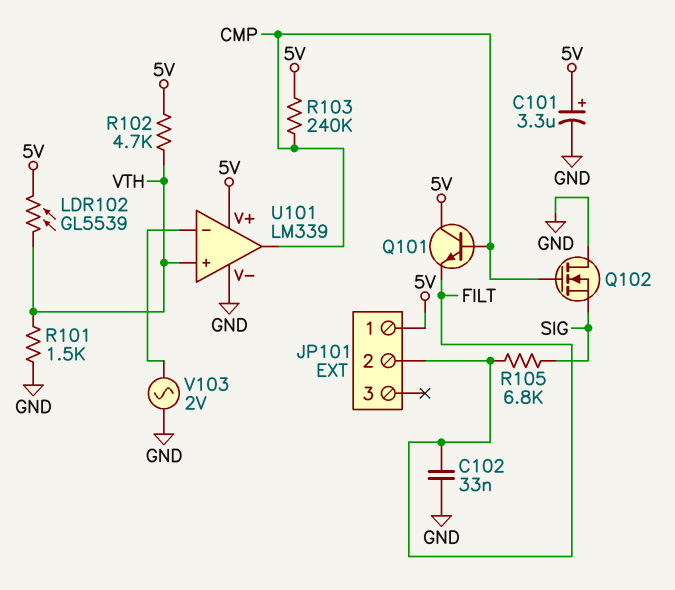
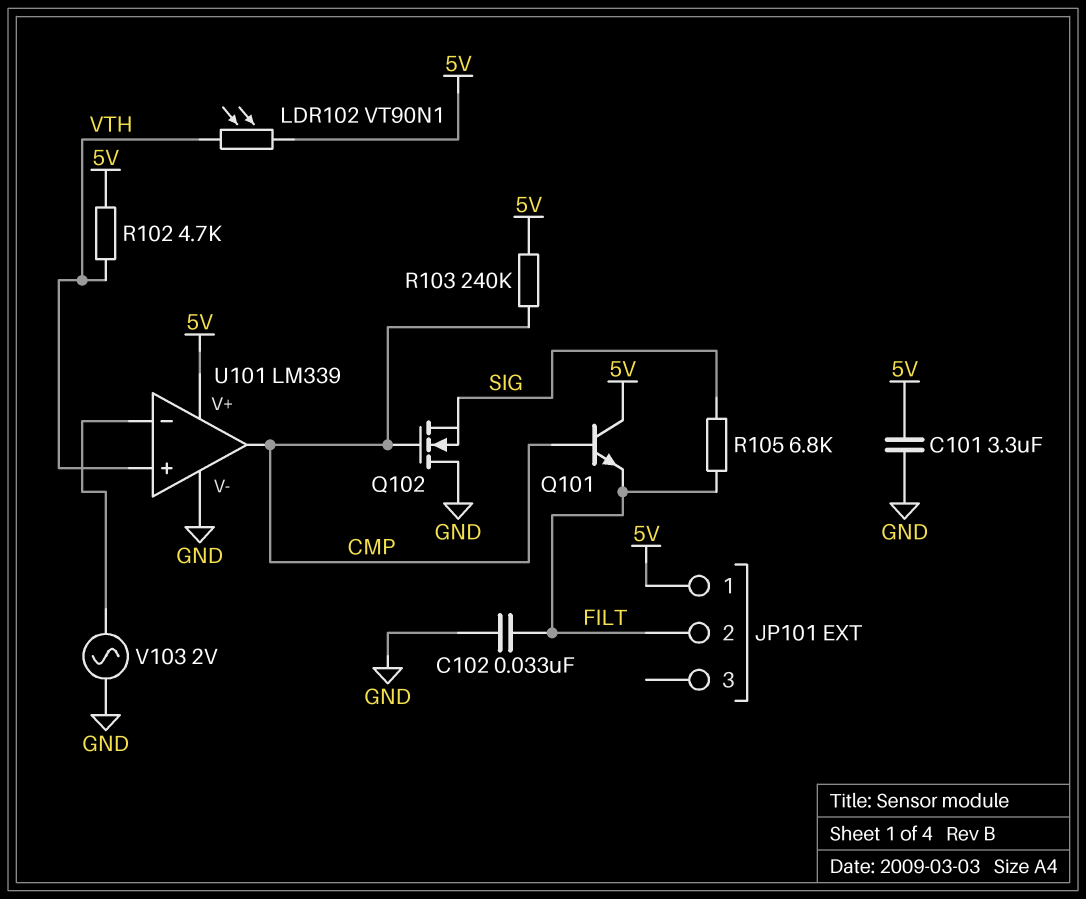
C101: 3.3uF (plus 5V, minus GND) -> 3.3uF (5V, GND)
LDR102: GL5539 (5V, VTH) -> VT90N1 (5V, VTH)
R101: 1.5k (GND, VTH) -> none

